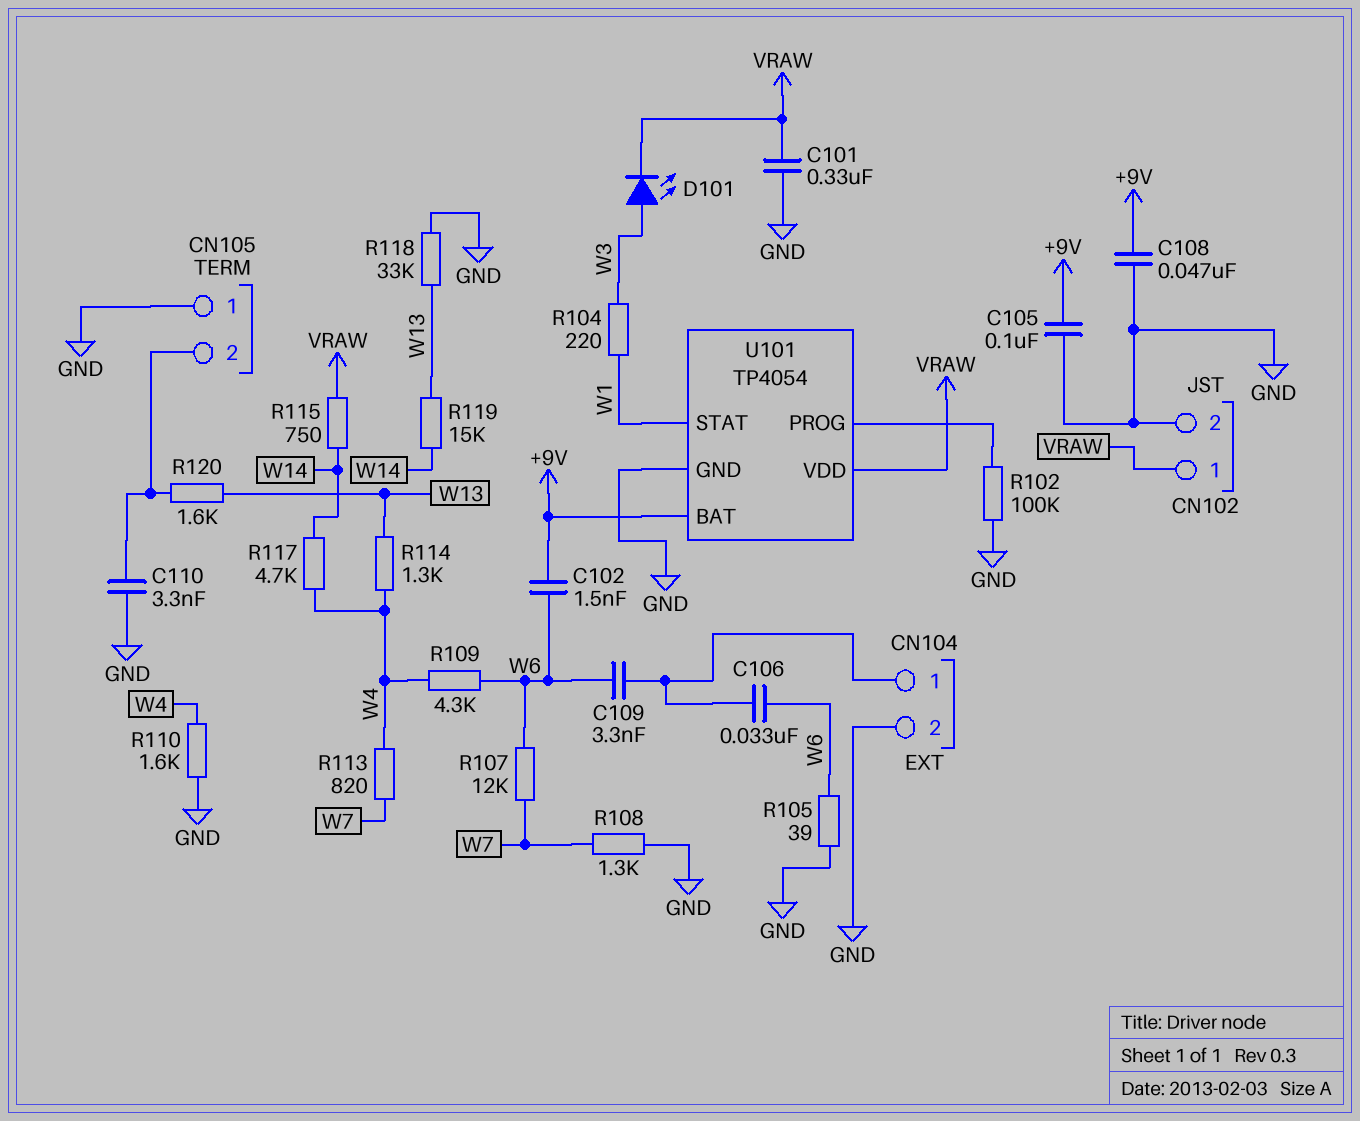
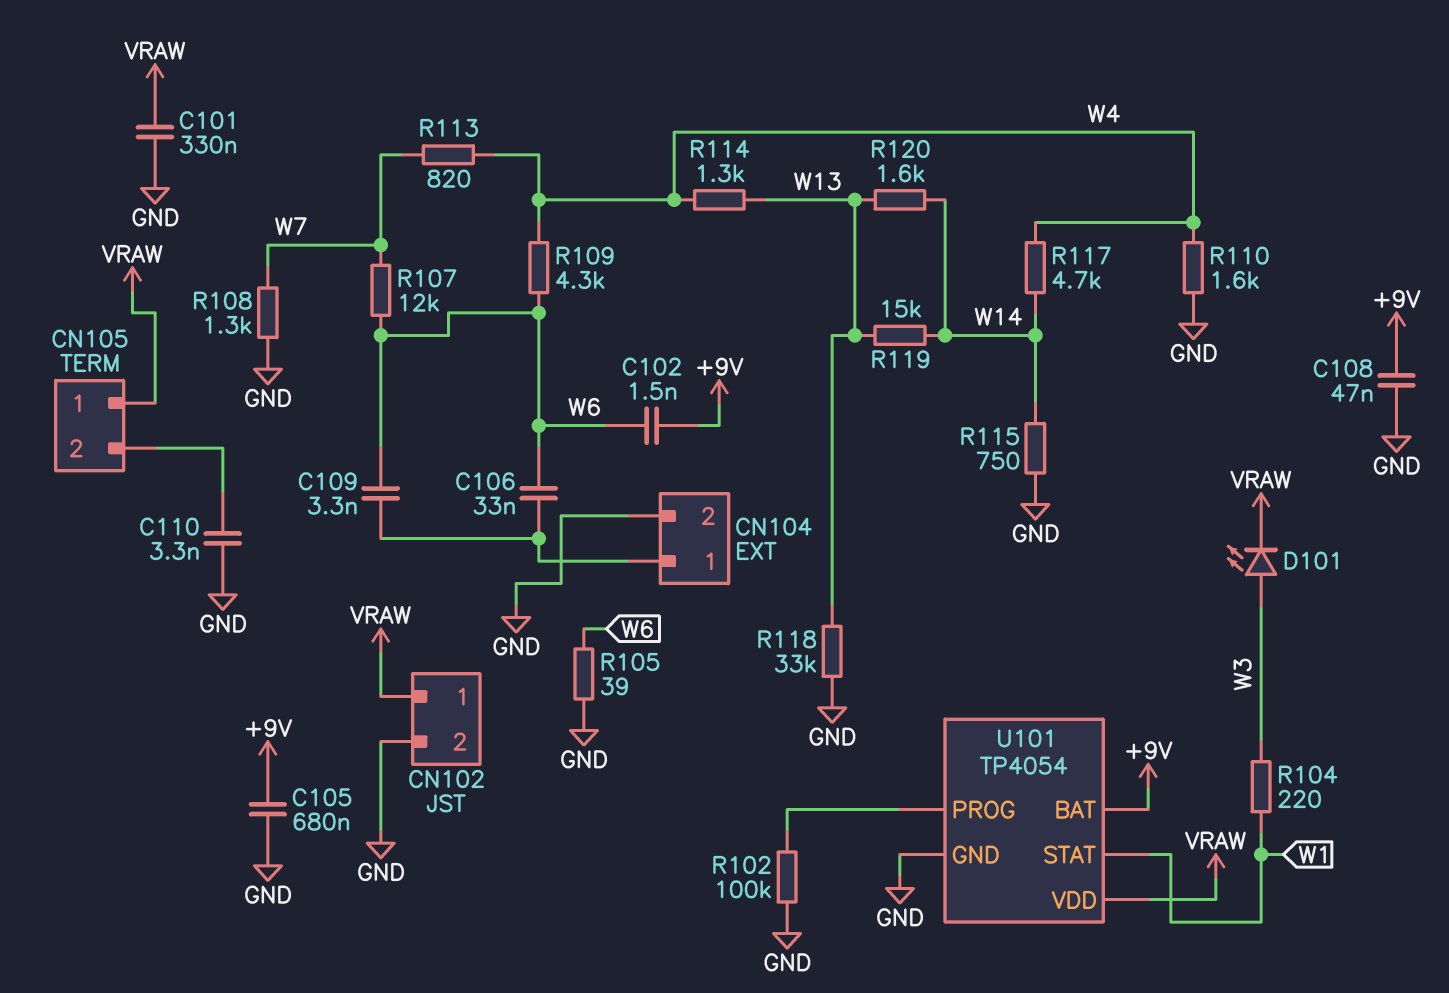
C105: 100nF (+9V, GND) -> 680nF (+9V, GND)
CN105 pin 1: GND -> VRAW
R115: 750 (VRAW, W14) -> 750 (GND, W14)
R120: 1.6k (CN105/2, W13) -> 1.6k (W13, W14)

